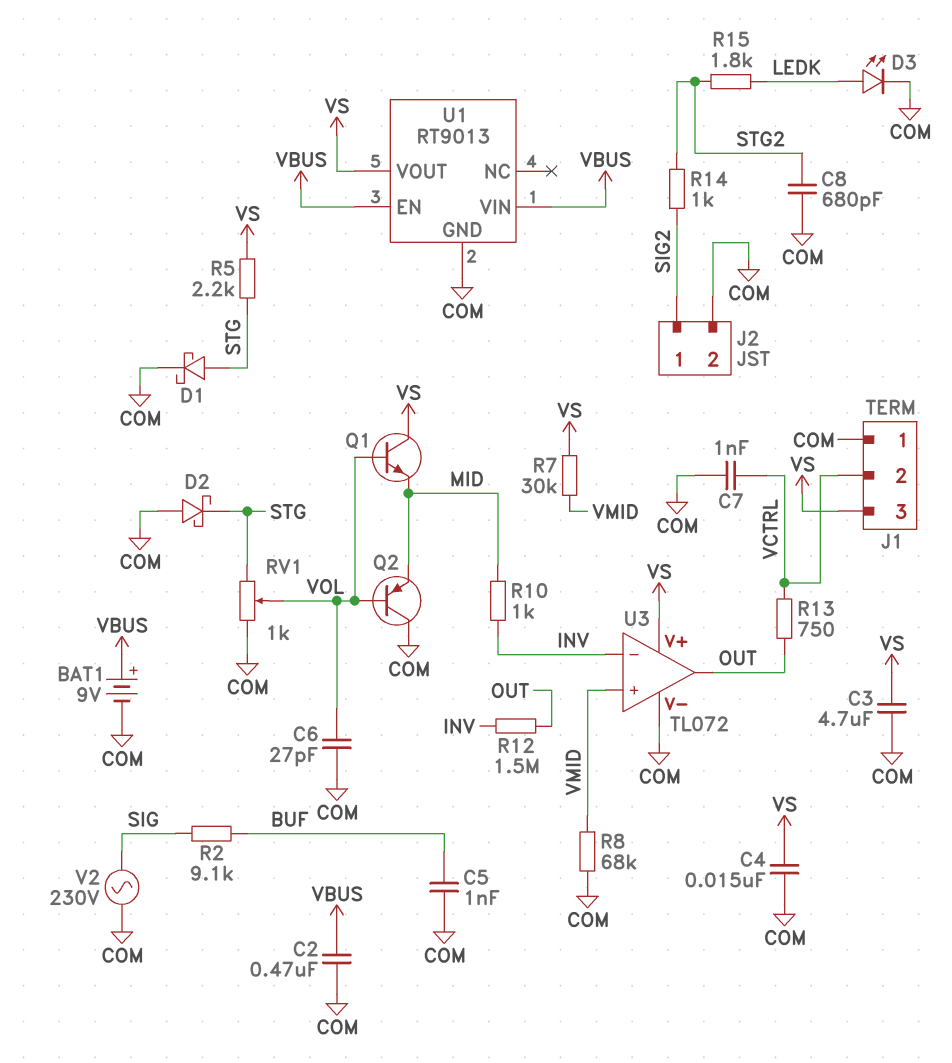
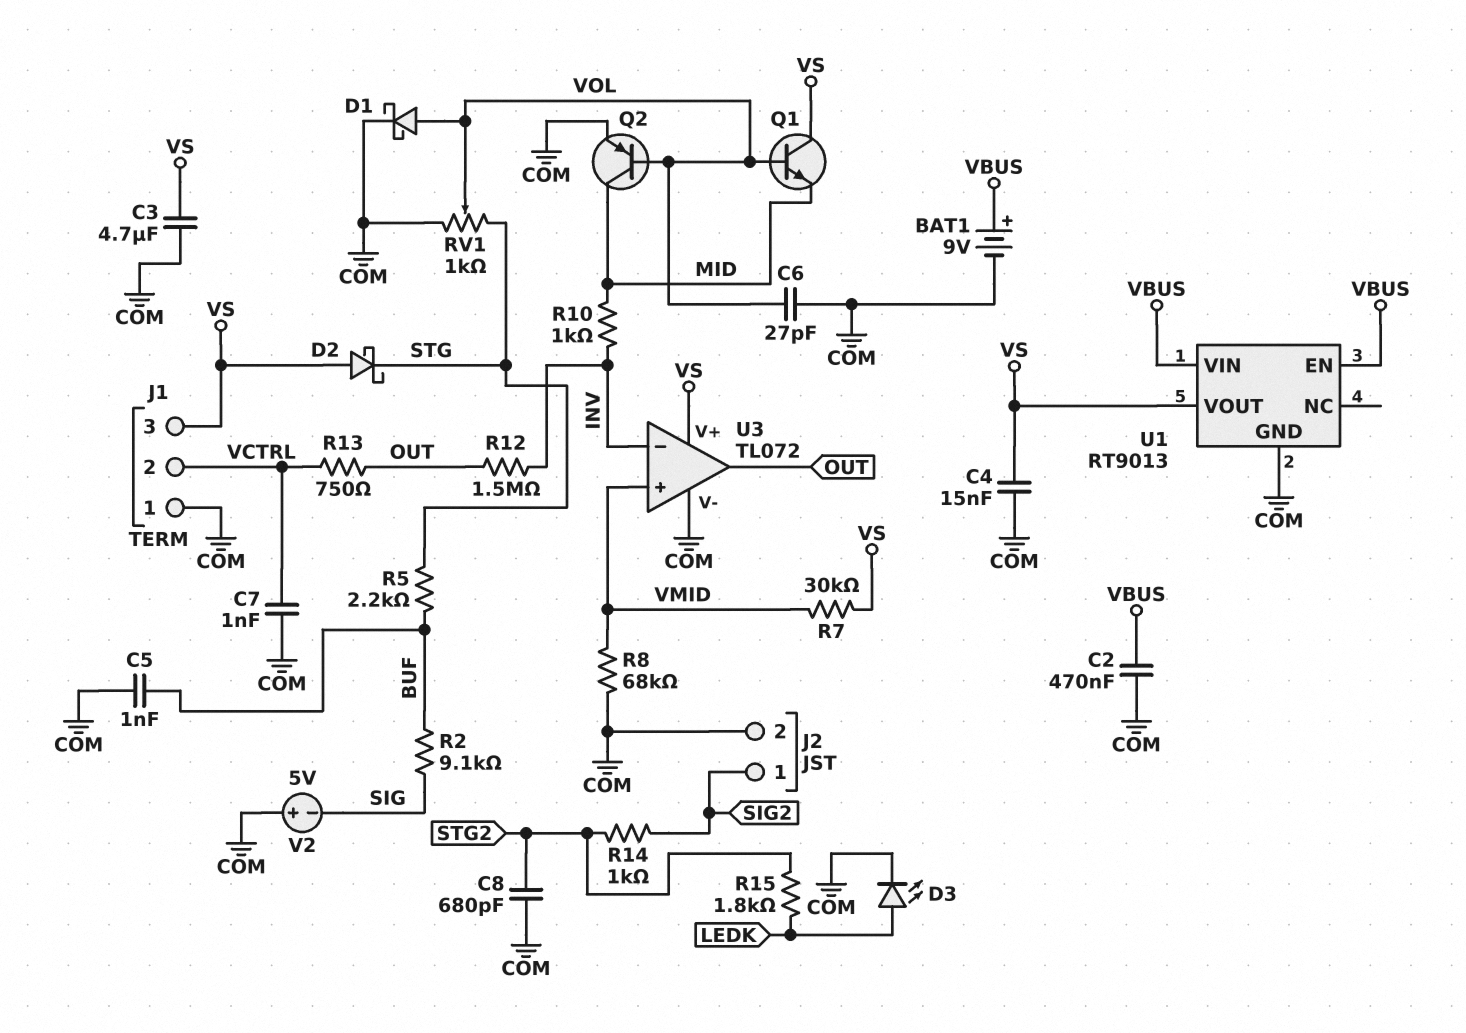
D1: schottky (A STG, K COM) -> schottky (A VOL, K COM)
D2: schottky (A COM, K STG) -> schottky (A VS, K STG)
Q2: PNP (B VOL, C COM, E MID) -> PNP (B VOL, C MID, E COM)
R5: 2.2k (STG, VS) -> 2.2k (BUF, STG)
V2: AC 230V (COM, SIG) -> 5V (plus COM, minus SIG)

